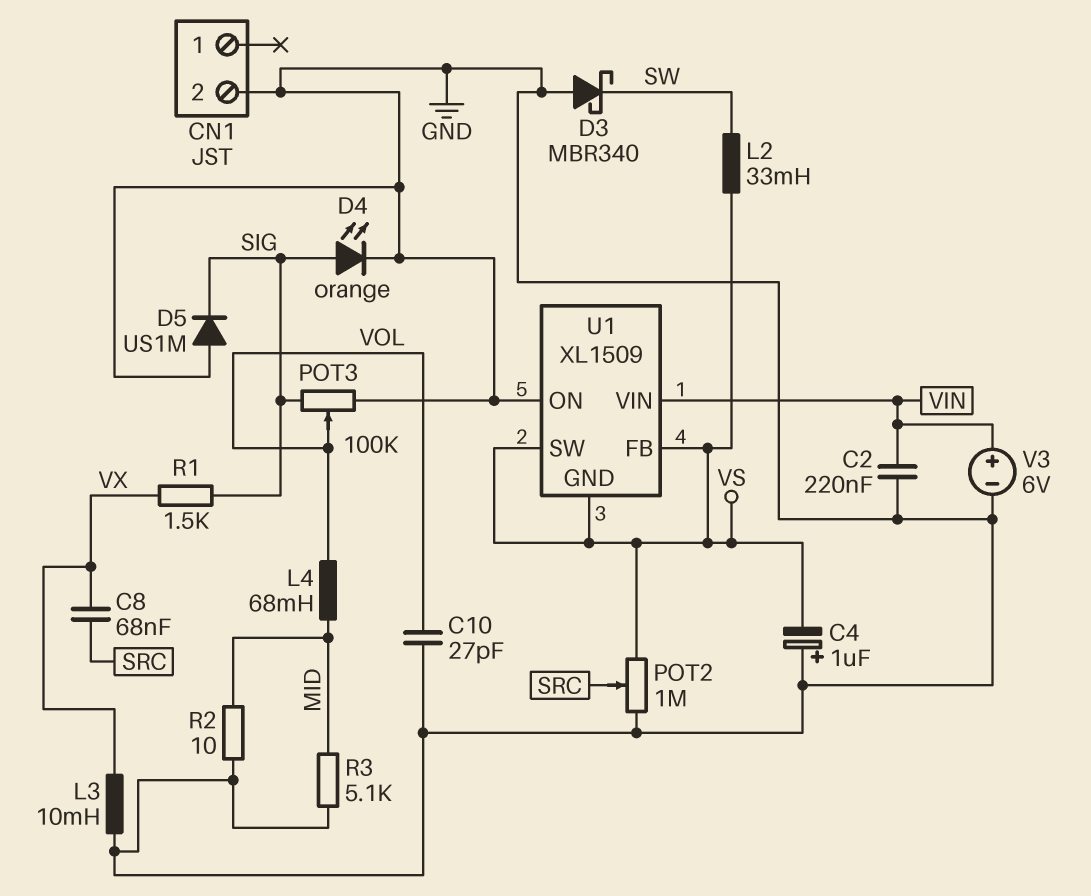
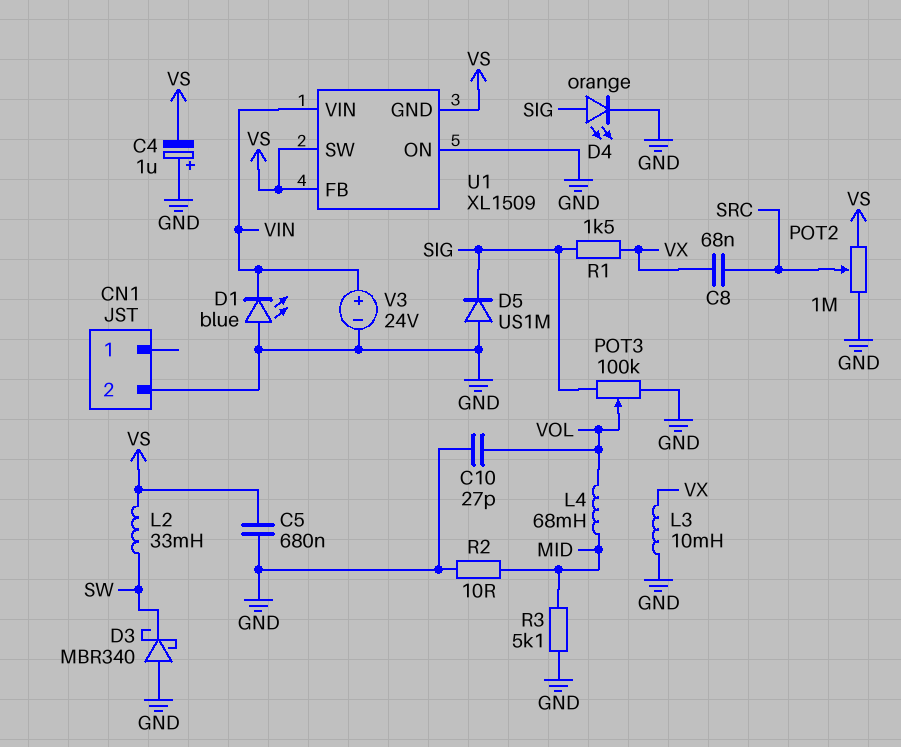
C2: 220nF (GND, VIN) -> none
C5: none -> 680nF (GND, VS)
D1: none -> LED blue (A GND, K VIN)
V3: 6V (plus VIN, minus GND) -> 24V (plus VIN, minus GND)

